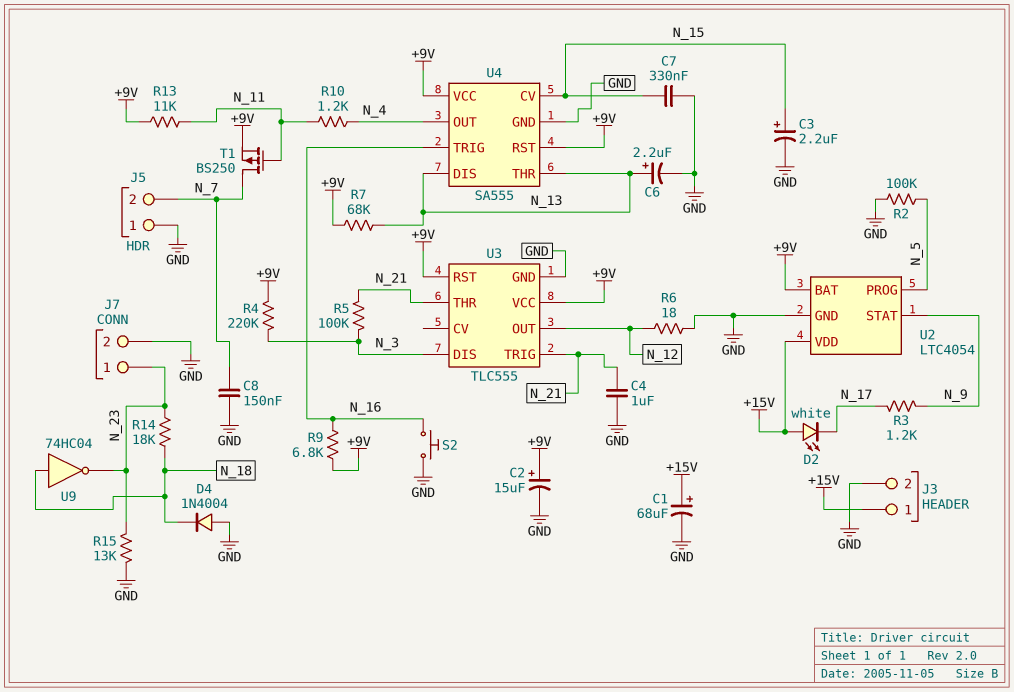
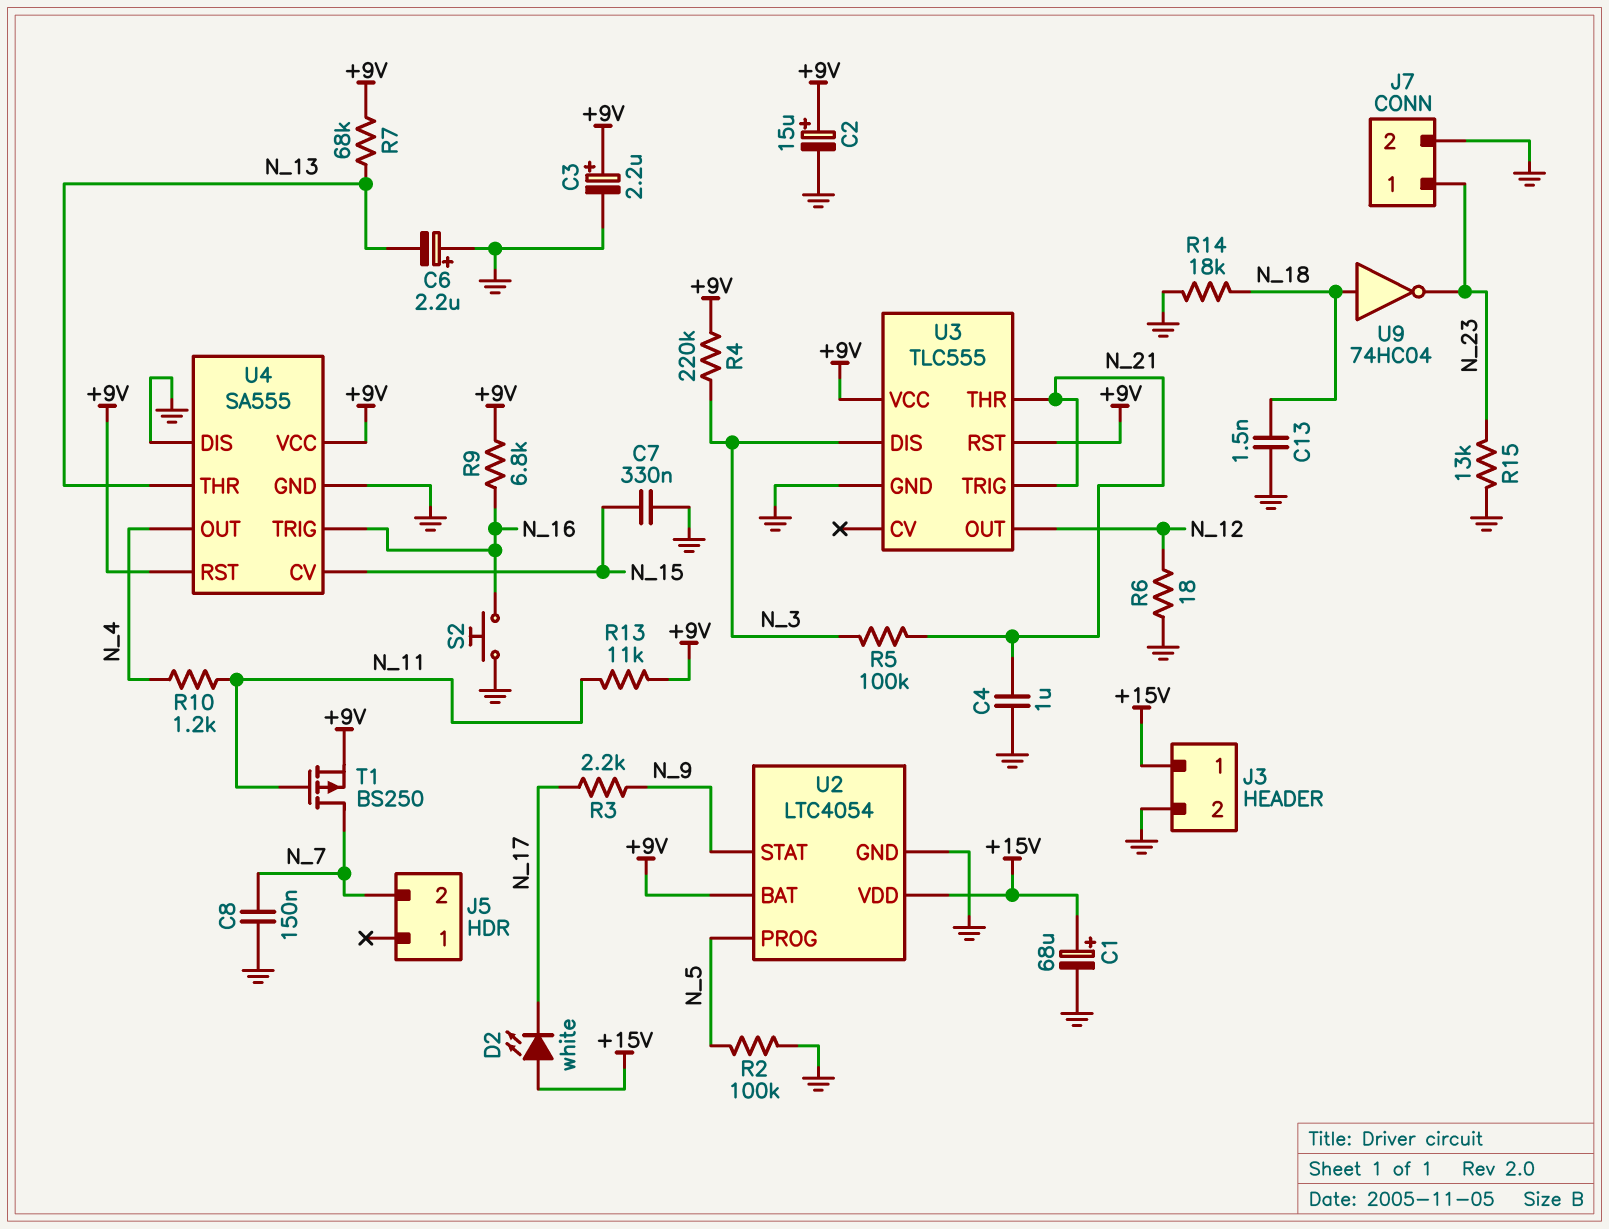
C3: 2.2uF (plus N_15, minus GND) -> 2.2uF (plus +9V, minus GND)
C6: 2.2uF (plus N_13, minus GND) -> 2.2uF (plus GND, minus N_13)
C13: none -> 1.5nF (GND, N_18)
D4: diode 1N4004 (A GND, K N_18) -> none
J5 pin 1: GND -> none
R3: 1.2k (N_9, N_17) -> 2.2k (N_9, N_17)
R14: 18k (N_18, N_23) -> 18k (GND, N_18)
U4 pin DIS: N_13 -> GND

